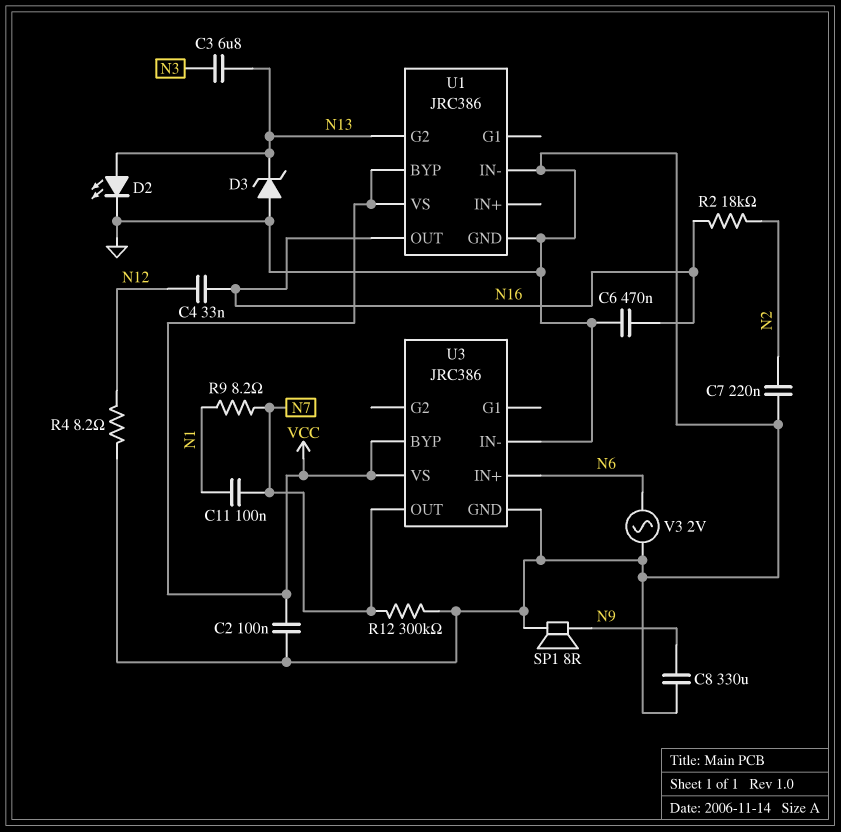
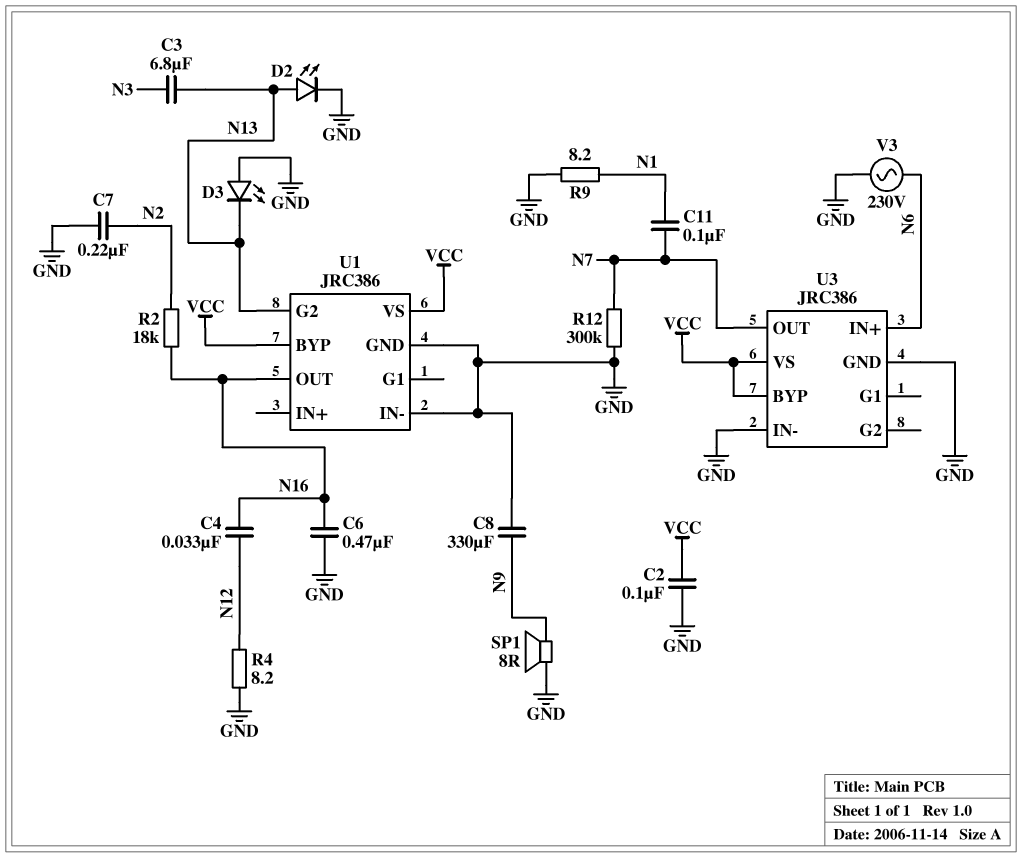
D3: zener (A GND, K N13) -> LED (A GND, K N13)
R9: 8.2 (N1, N7) -> 8.2 (GND, N1)
V3: AC 2V (GND, N6) -> AC 230V (GND, N6)

